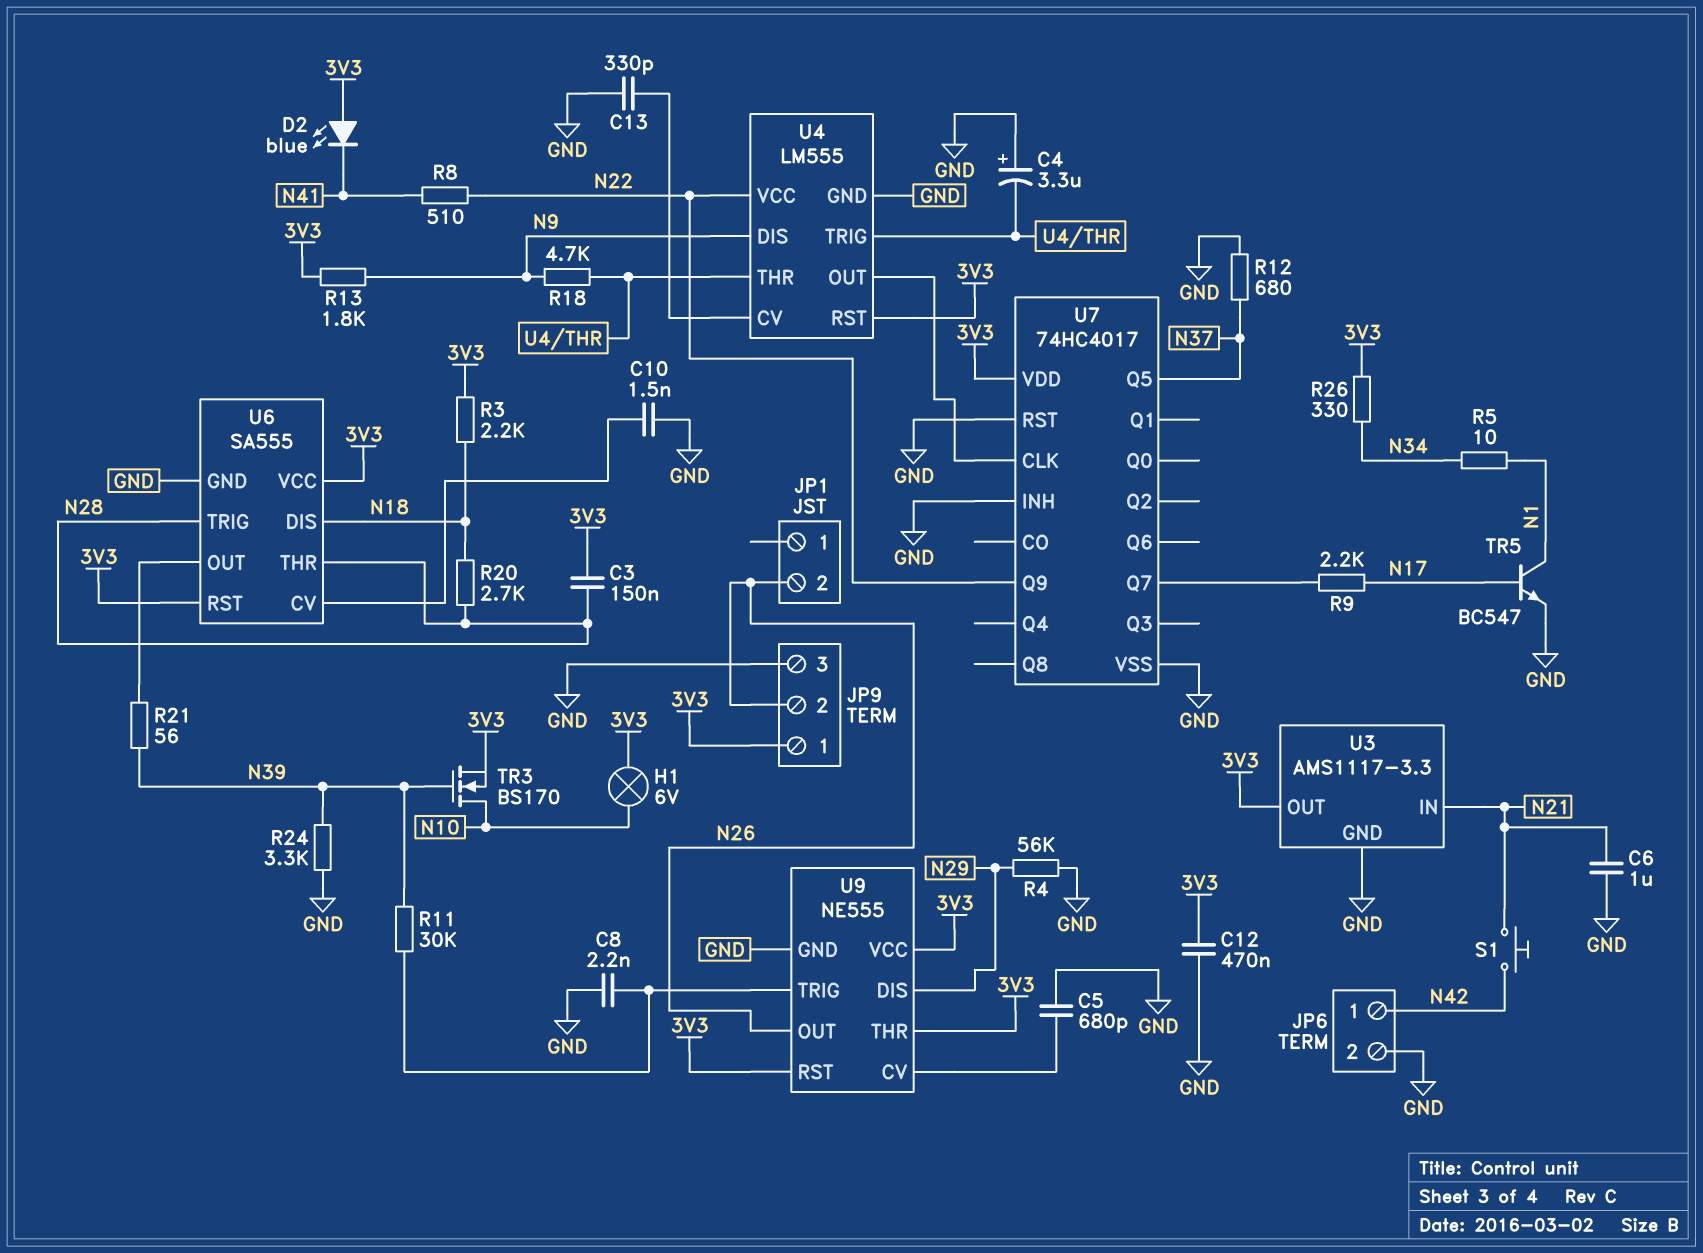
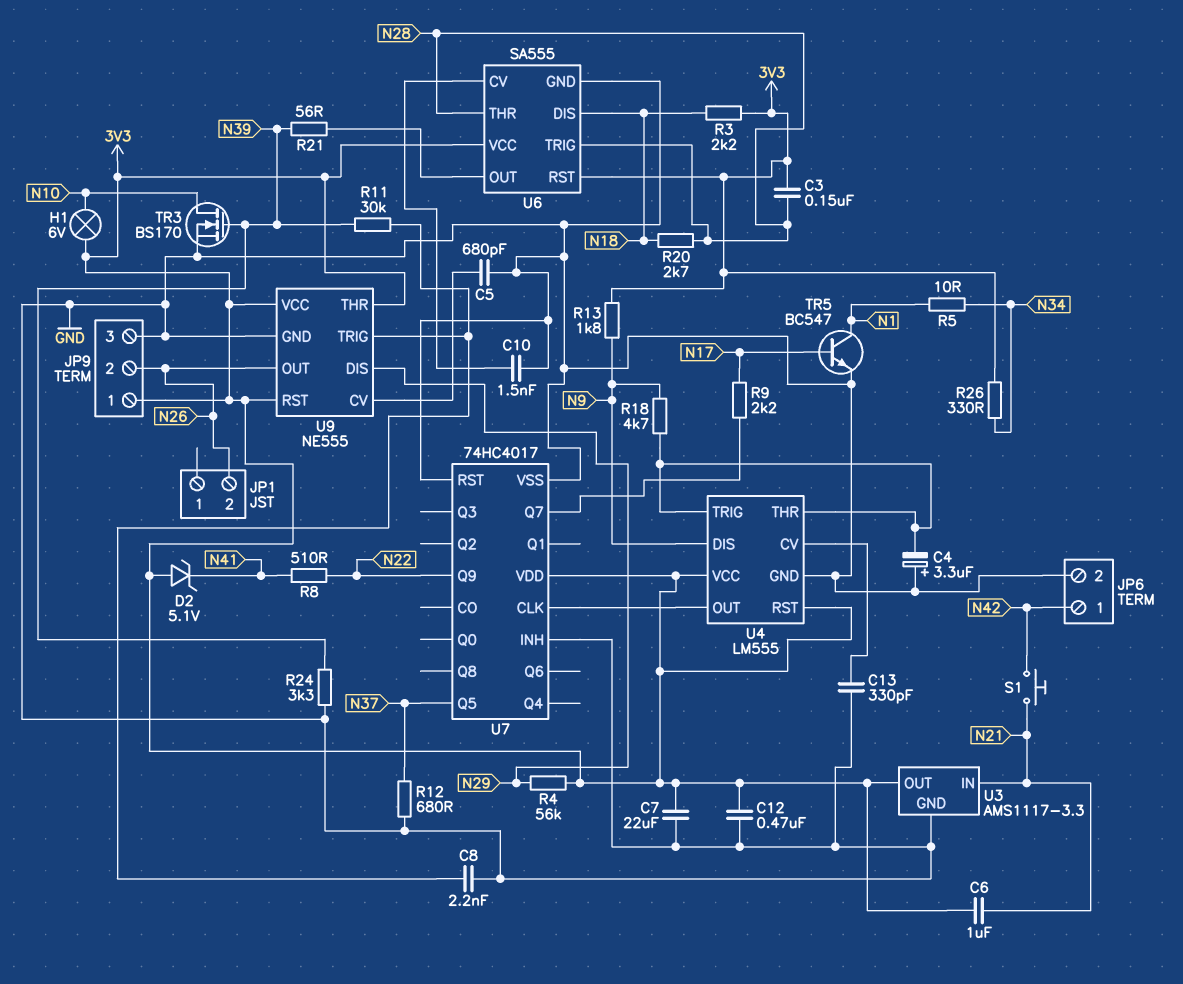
C6: 1uF (GND, N21) -> 1uF (3V3, N21)
C7: none -> 22uF (3V3, GND)
D2: LED blue (A 3V3, K N41) -> zener 5.1V (A 3V3, K N41)
R4: 56k (GND, N29) -> 56k (3V3, N29)
TR3: NMOS BS170 (G N39, D N10, S 3V3) -> NMOS BS170 (G N39, D N10, S GND)
U4 pin VCC: N22 -> 3V3

